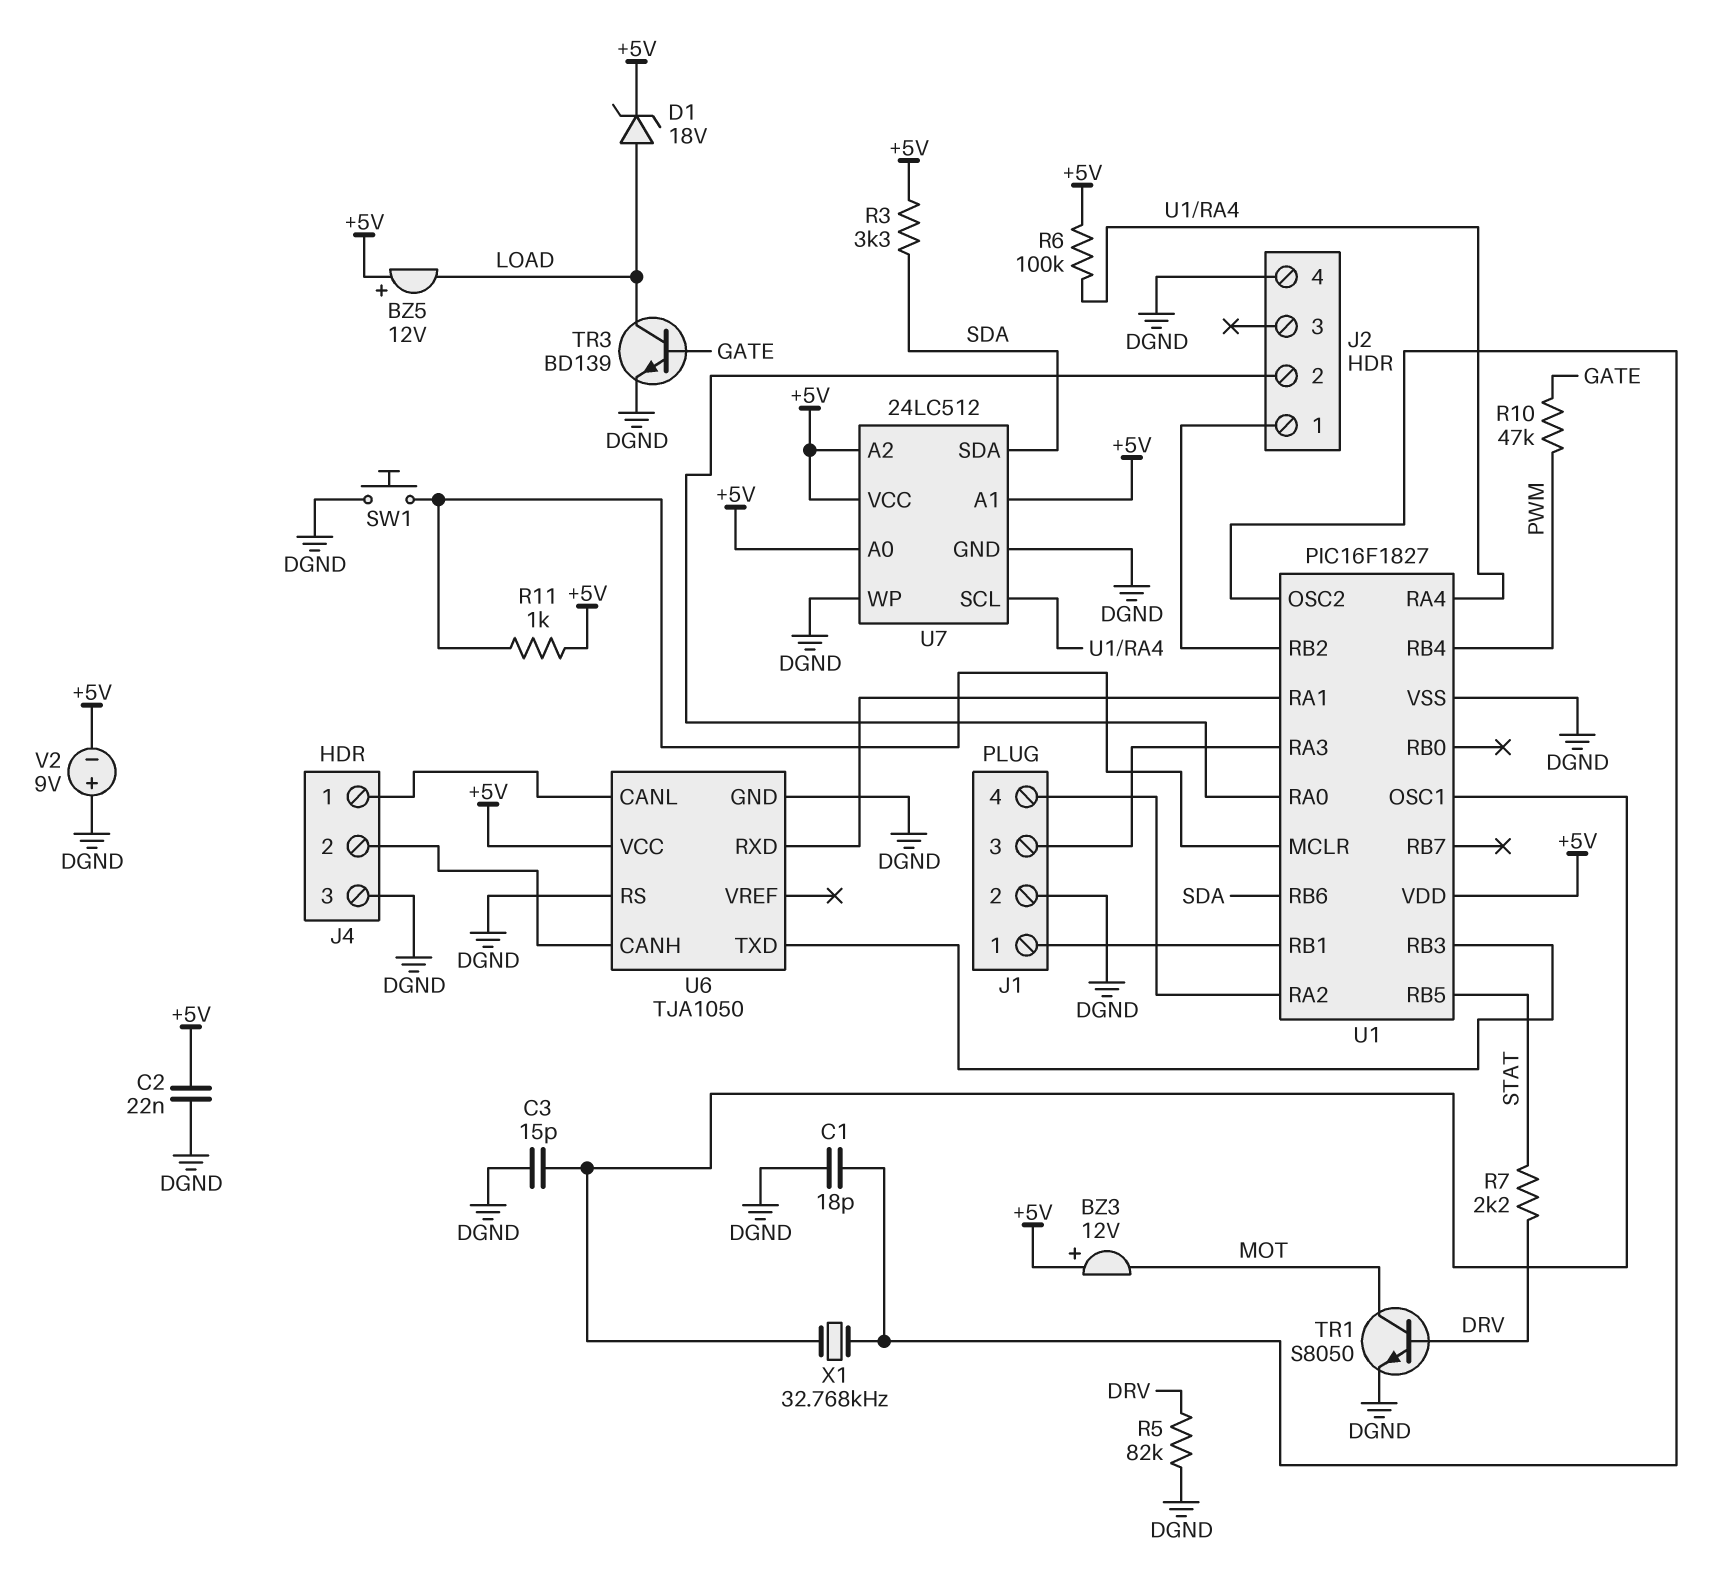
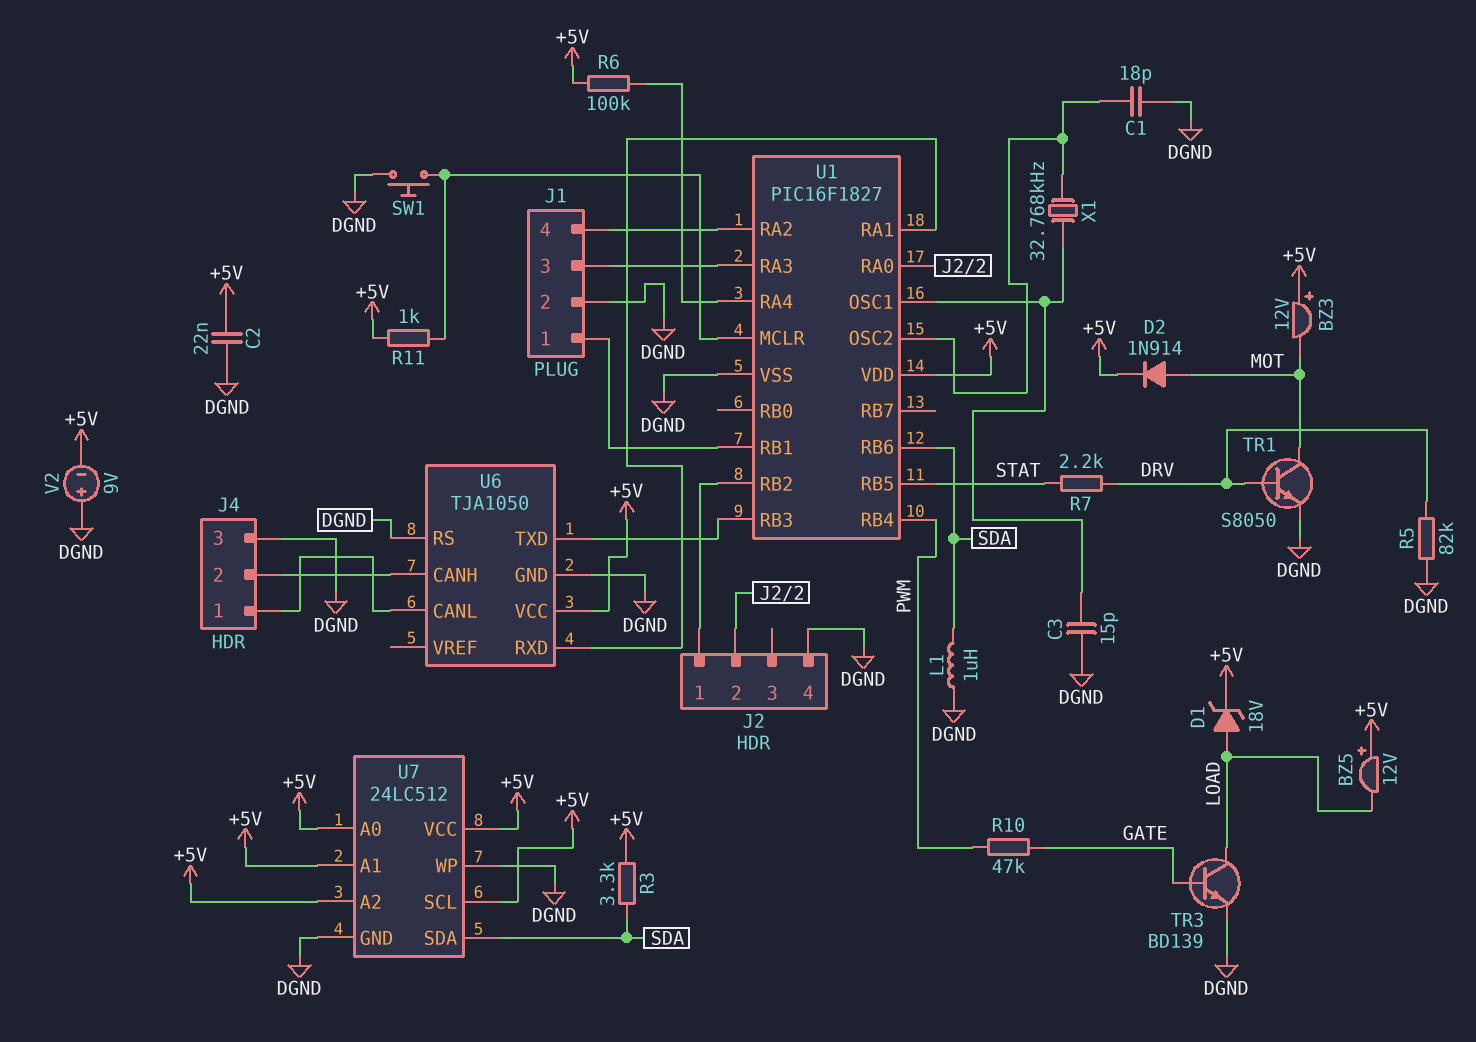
D2: none -> diode 1N914 (A MOT, K +5V)
L1: none -> 1uH (DGND, SDA)
U7 pin SCL: U1/RA4 -> +5V

